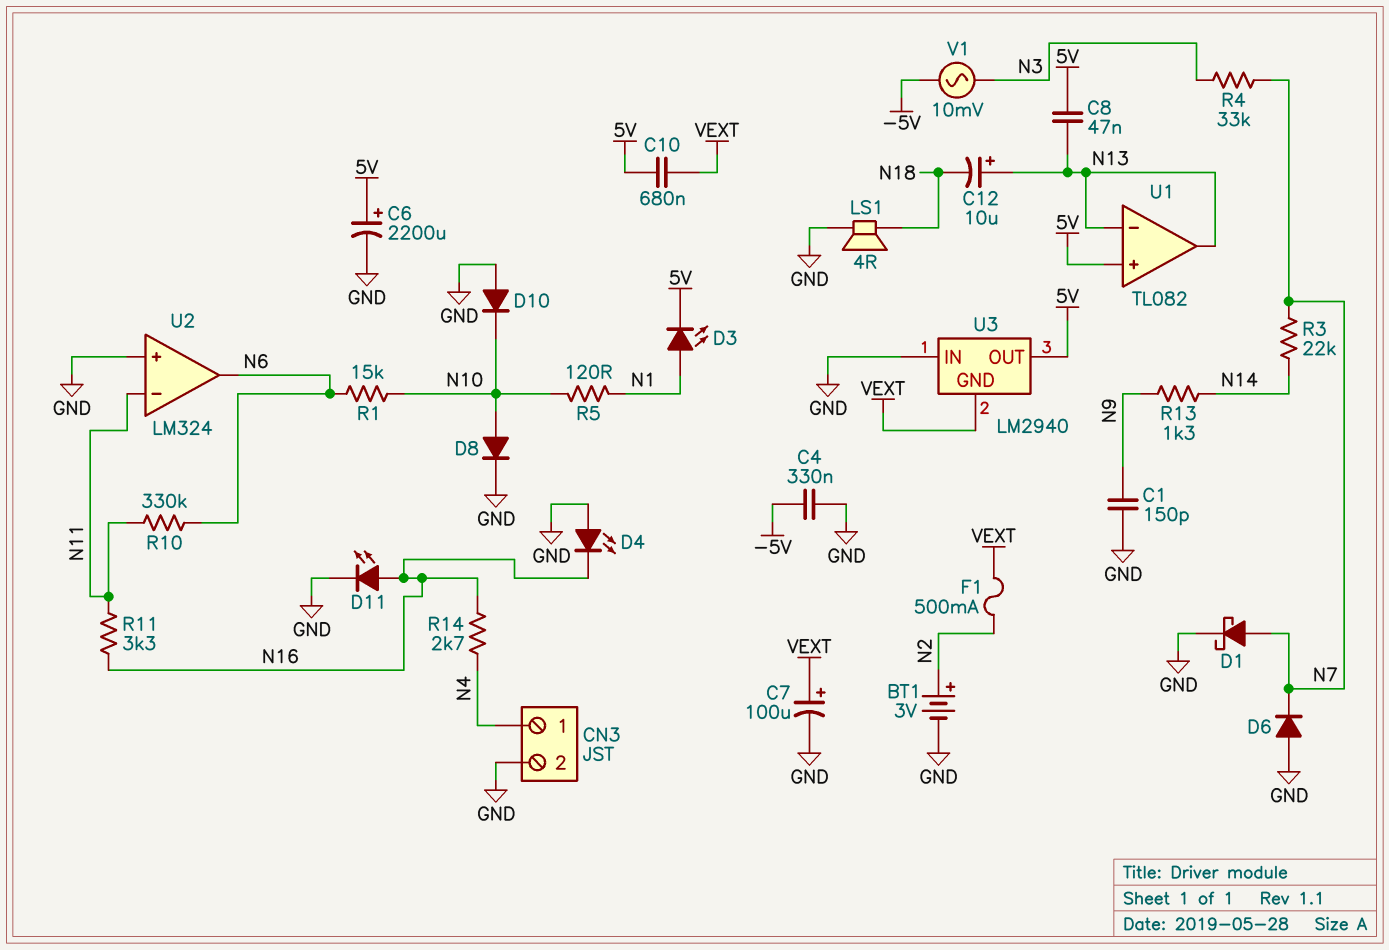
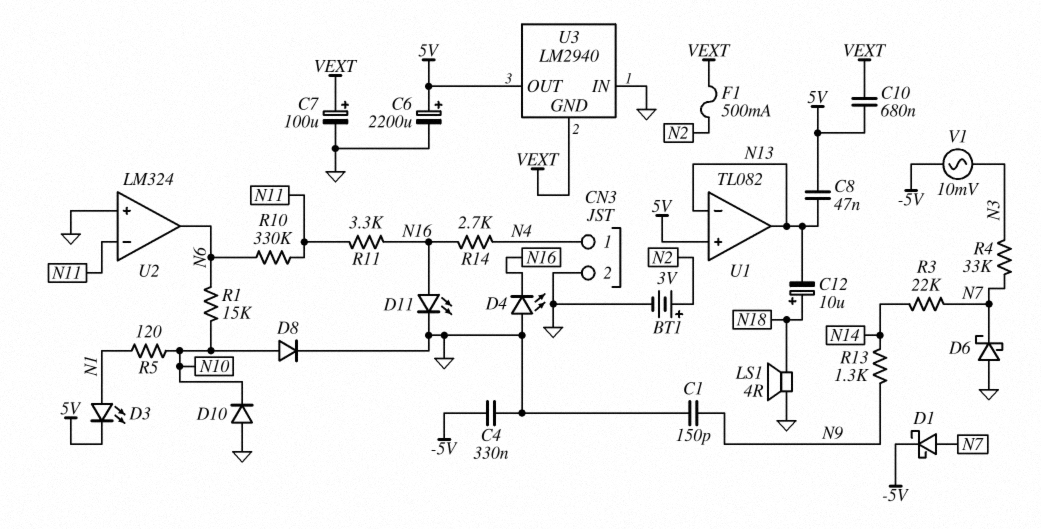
C12: 10uF (plus N13, minus N18) -> 10uF (plus N18, minus N13)
D1: schottky (A N7, K GND) -> schottky (A N7, K -5V)
D6: diode (A GND, K N7) -> schottky (A GND, K N7)

